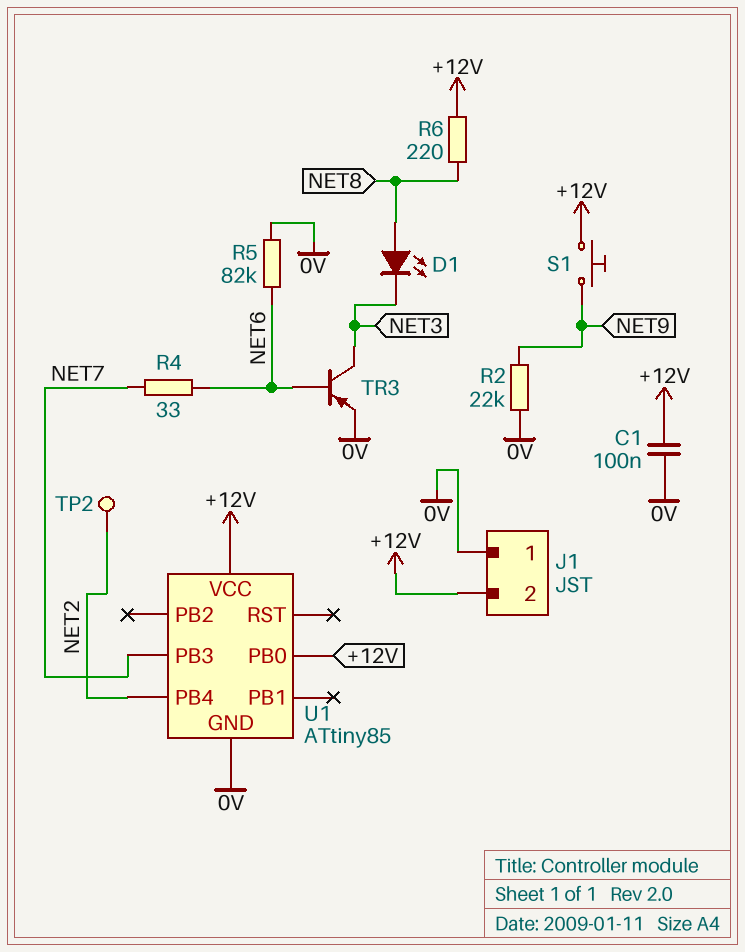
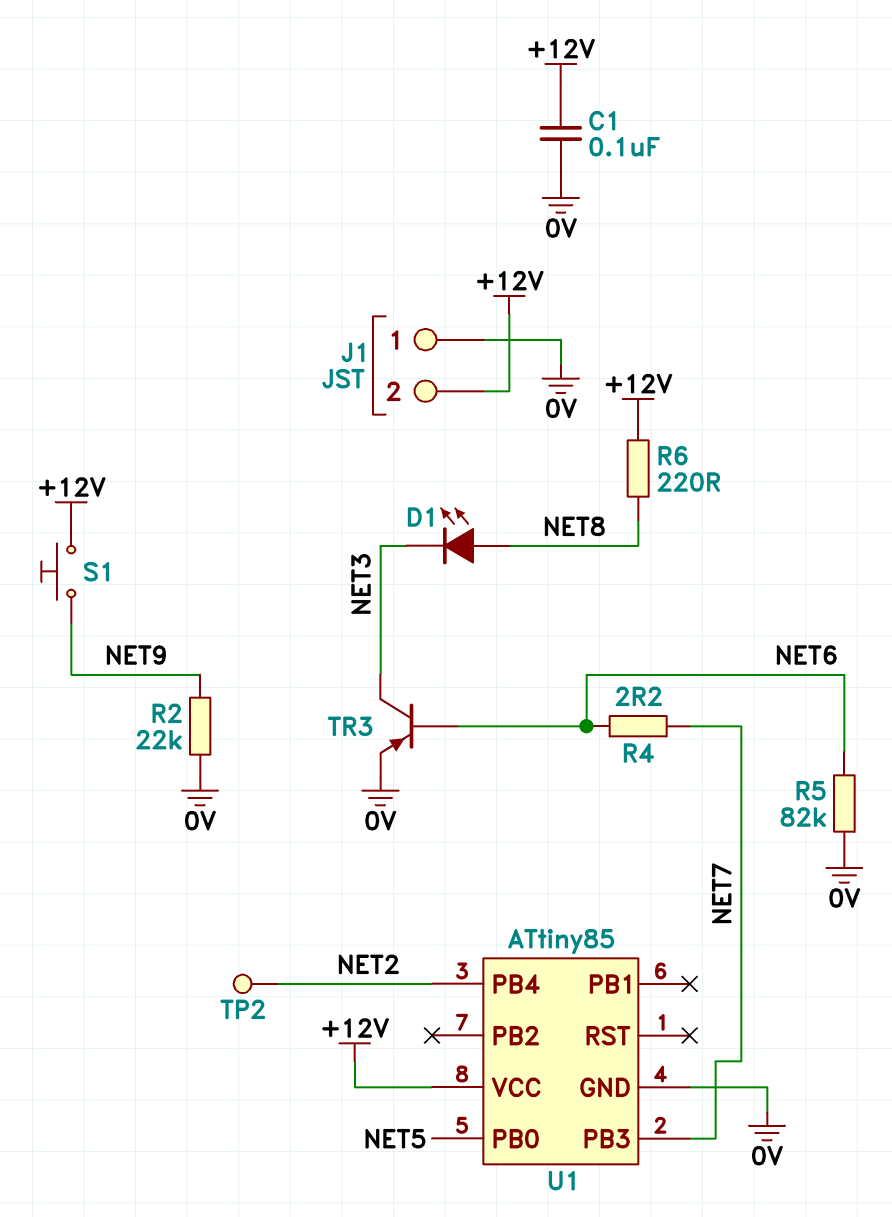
R4: 33 (NET6, NET7) -> 2.2 (NET6, NET7)
U1 pin PB0: +12V -> NET5

